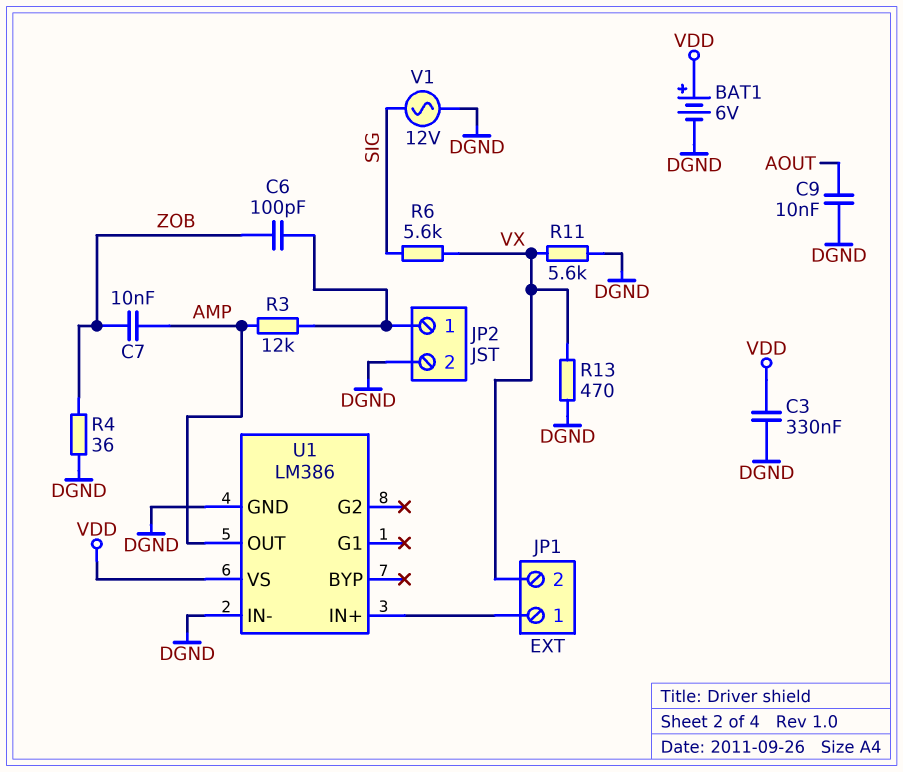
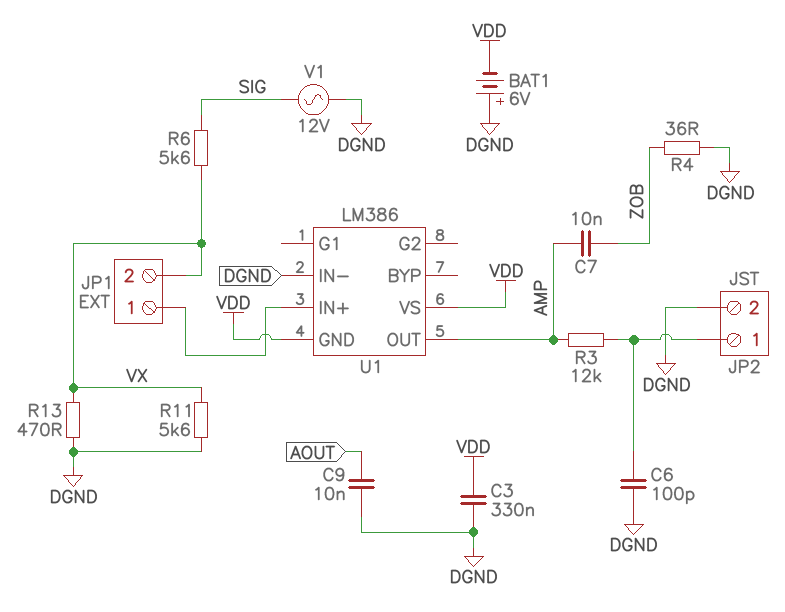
BAT1: 6V (plus VDD, minus DGND) -> 6V (plus DGND, minus VDD)
C6: 100pF (JP2/1, ZOB) -> 100pF (DGND, JP2/1)
U1 pin GND: DGND -> VDD

